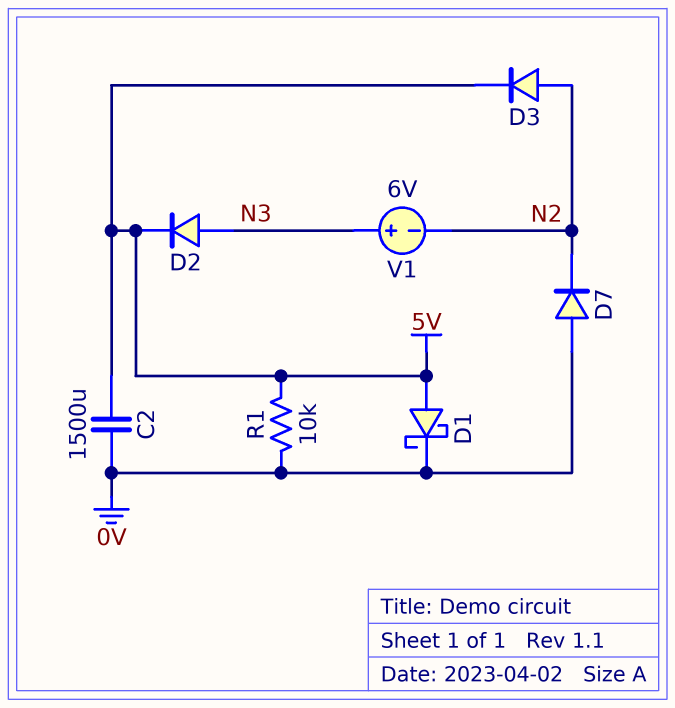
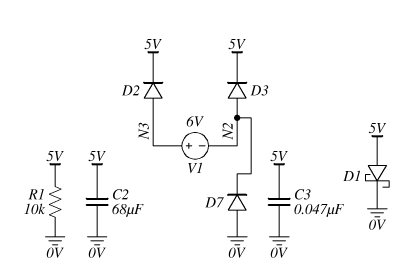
C2: 1500uF (0V, 5V) -> 68uF (0V, 5V)
C3: none -> 47nF (0V, 5V)

